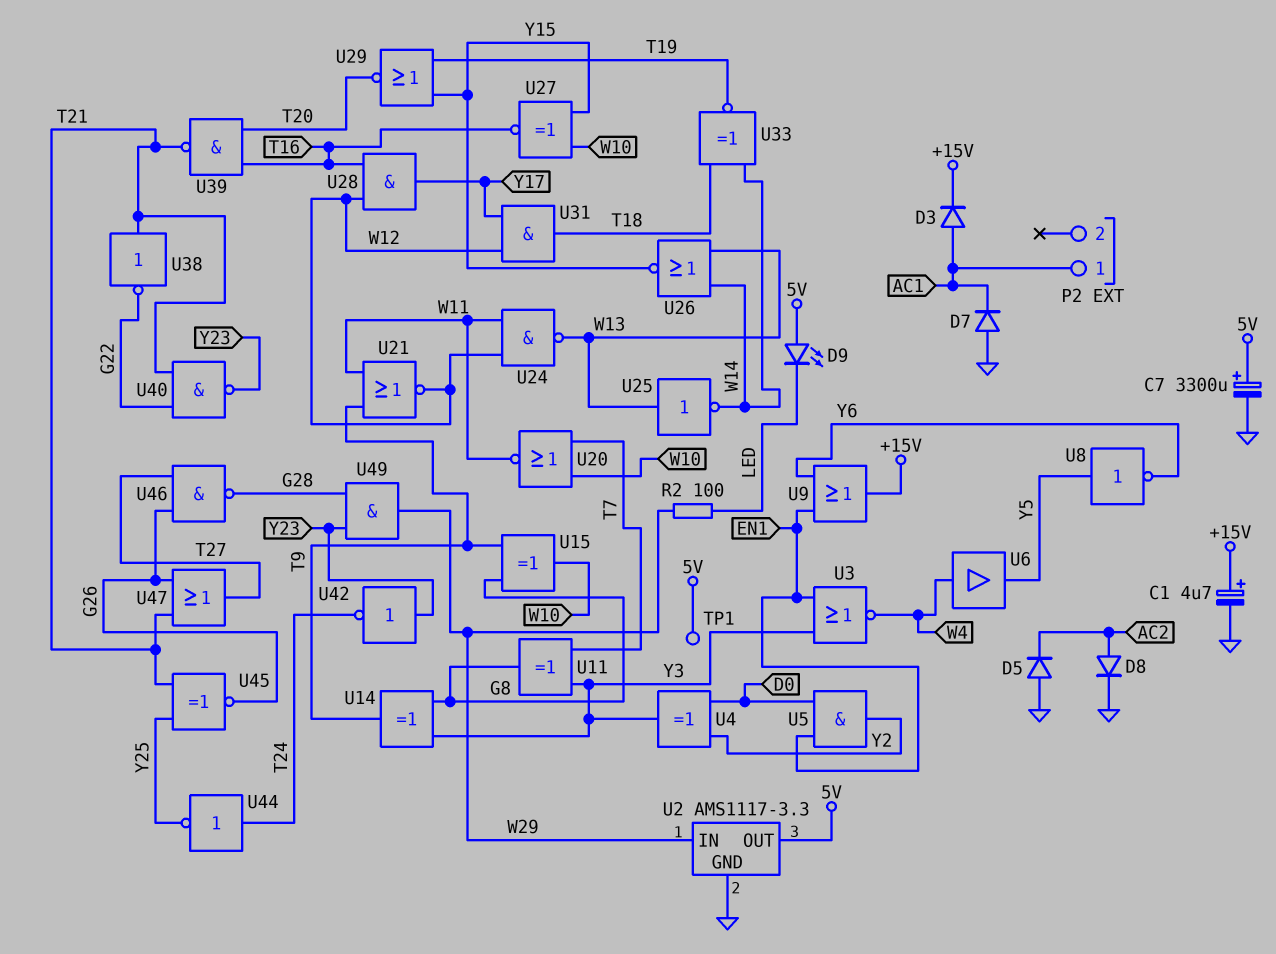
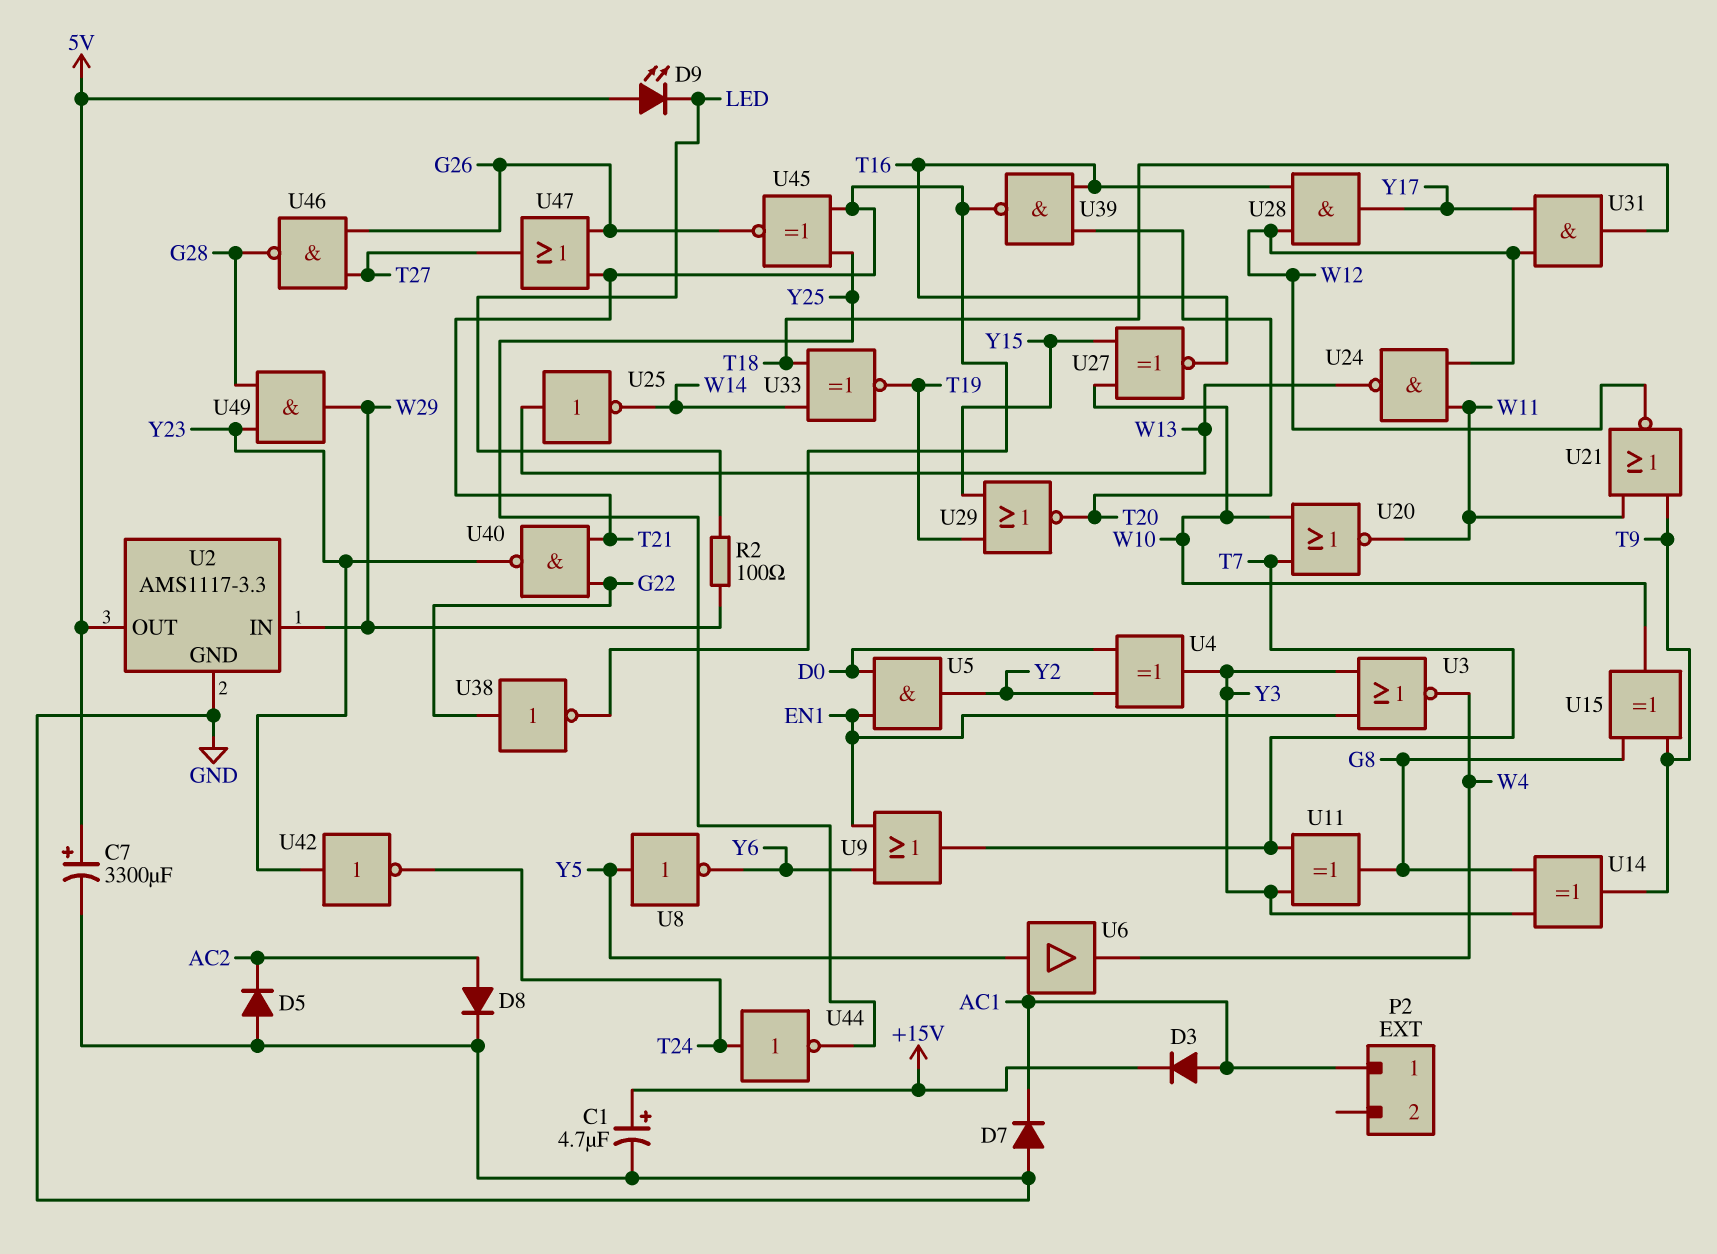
TP1: test point (5V) -> none
U6: buffer (in W4, out Y5) -> buffer (in Y5, out W4)
U9: OR (in EN1, in Y6, out +15V) -> OR (in EN1, in Y6, out T7)
U26: NOR (in W13, in W14, out Y15) -> none
U38: NOT (in T21, out G22) -> NOT (in G22, out T21)

